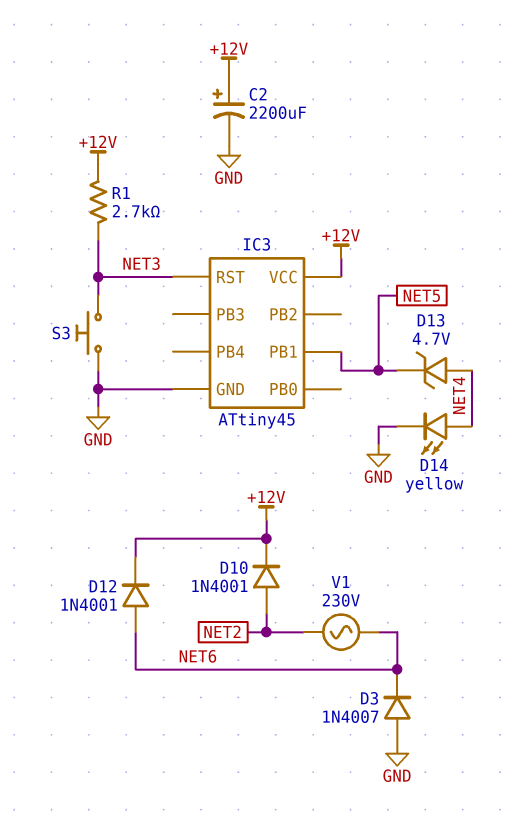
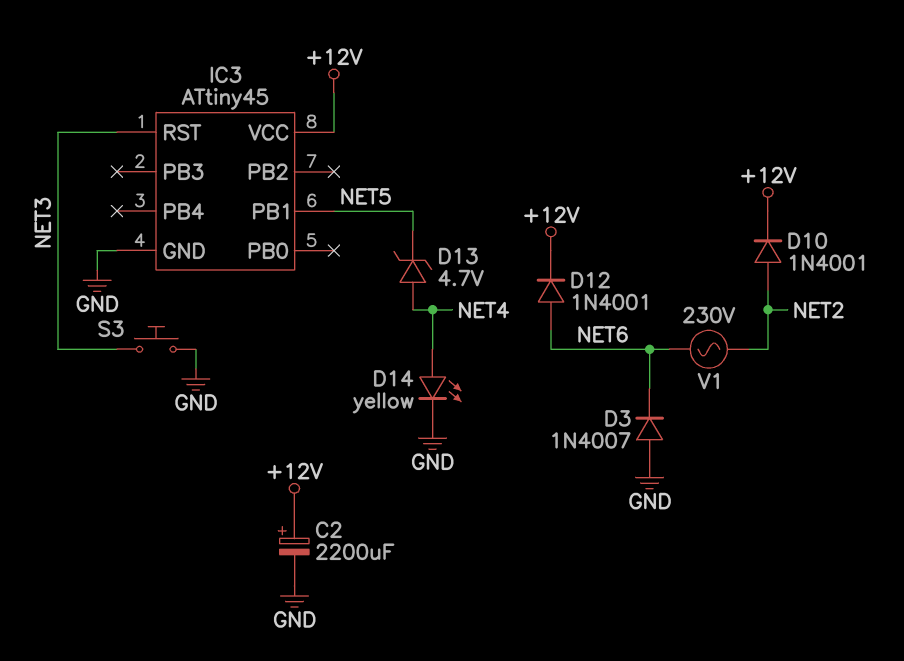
R1: 2.7k (+12V, NET3) -> none

